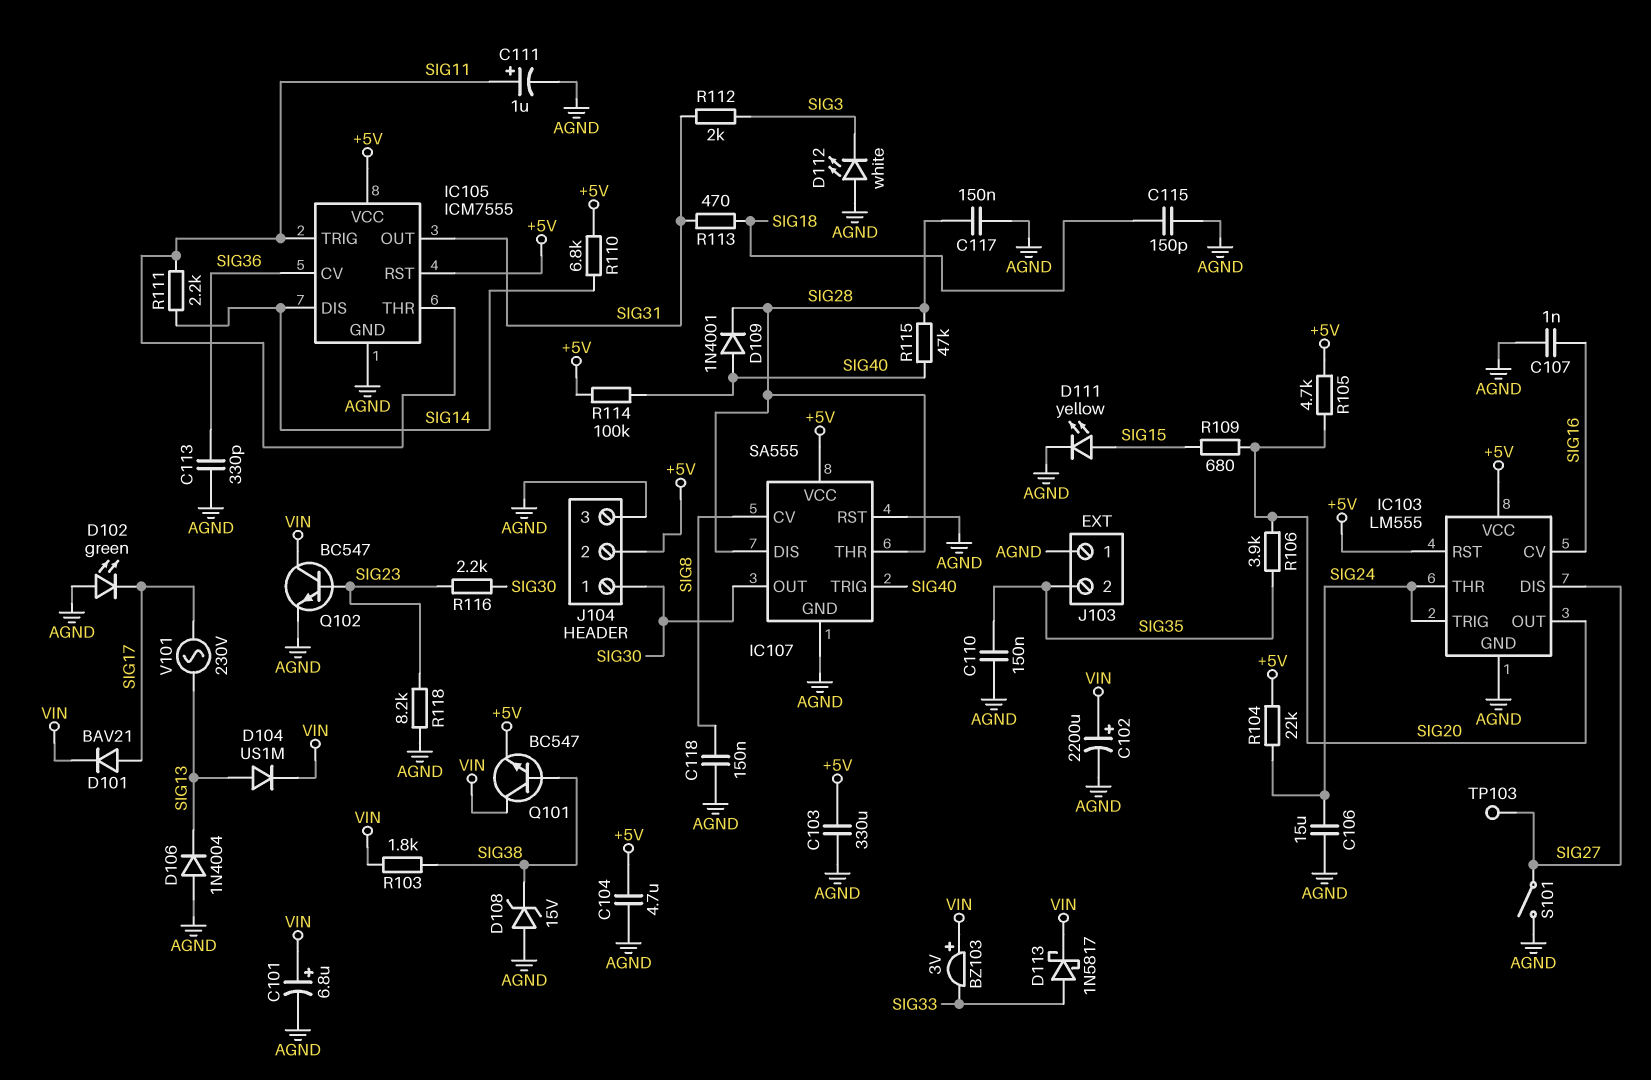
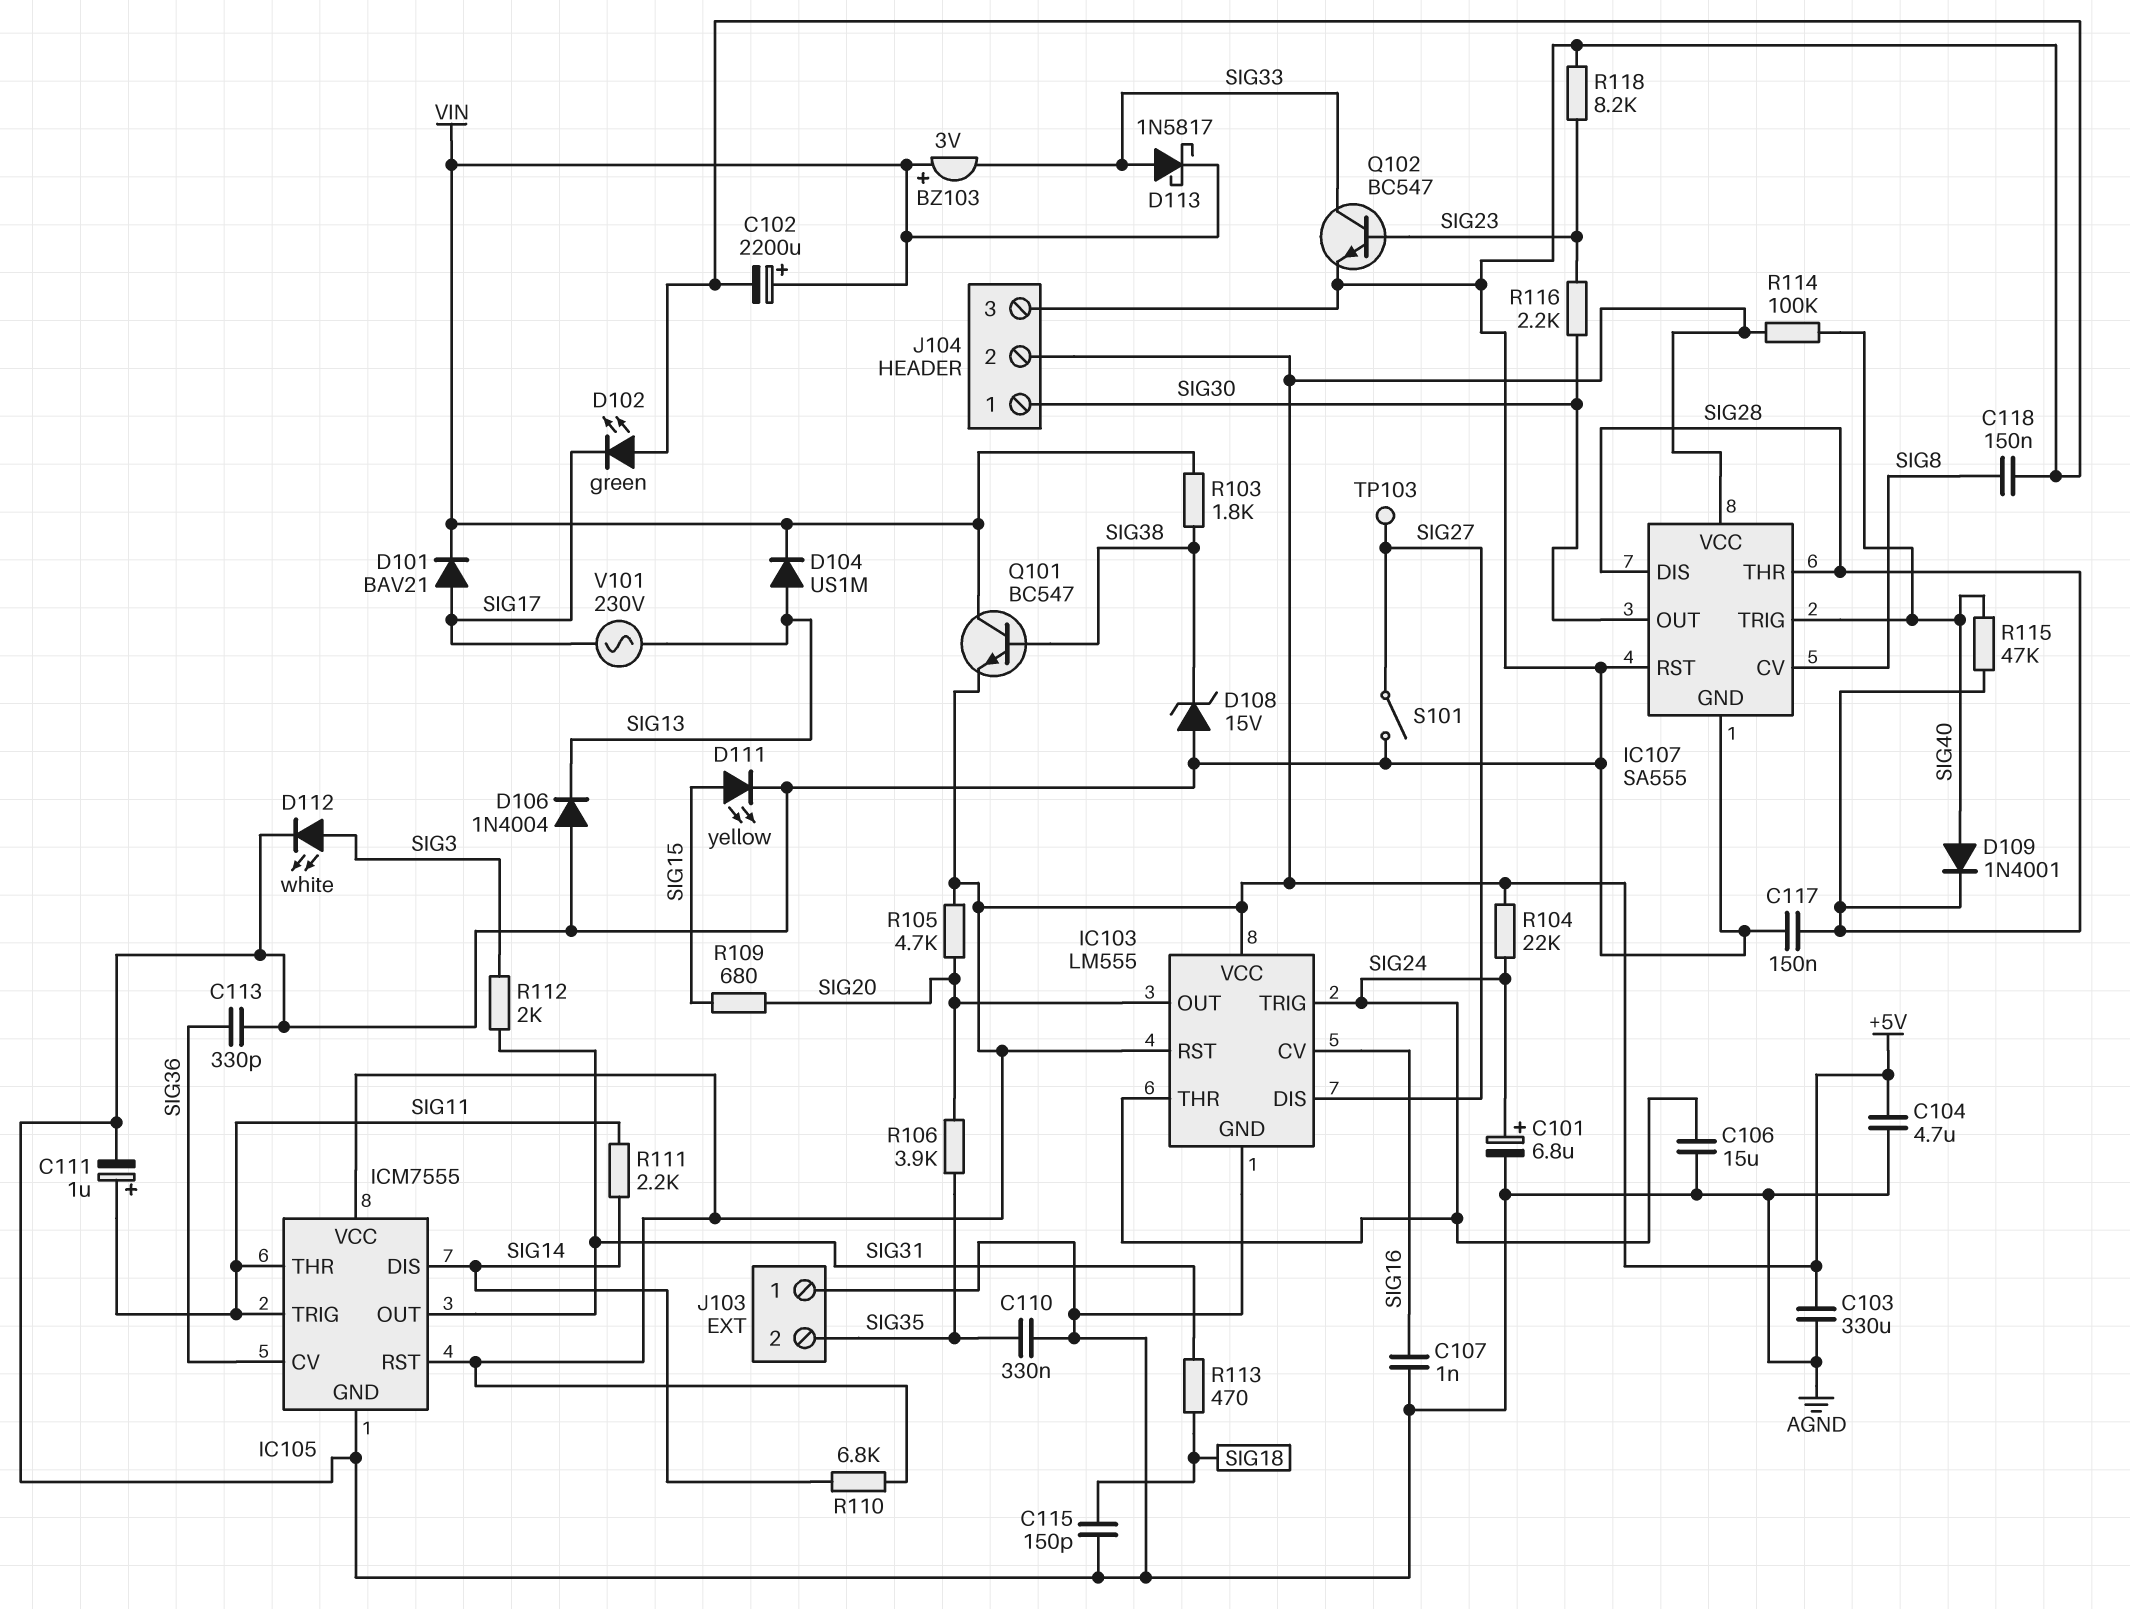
C101: 6.8uF (plus VIN, minus AGND) -> 6.8uF (plus SIG24, minus AGND)
C110: 150nF (AGND, SIG35) -> 330nF (AGND, SIG35)
D112: LED white (A AGND, K SIG3) -> LED white (A SIG3, K AGND)
Q102: NPN BC547 (B SIG23, C VIN, E AGND) -> NPN BC547 (B SIG23, C SIG33, E AGND)

